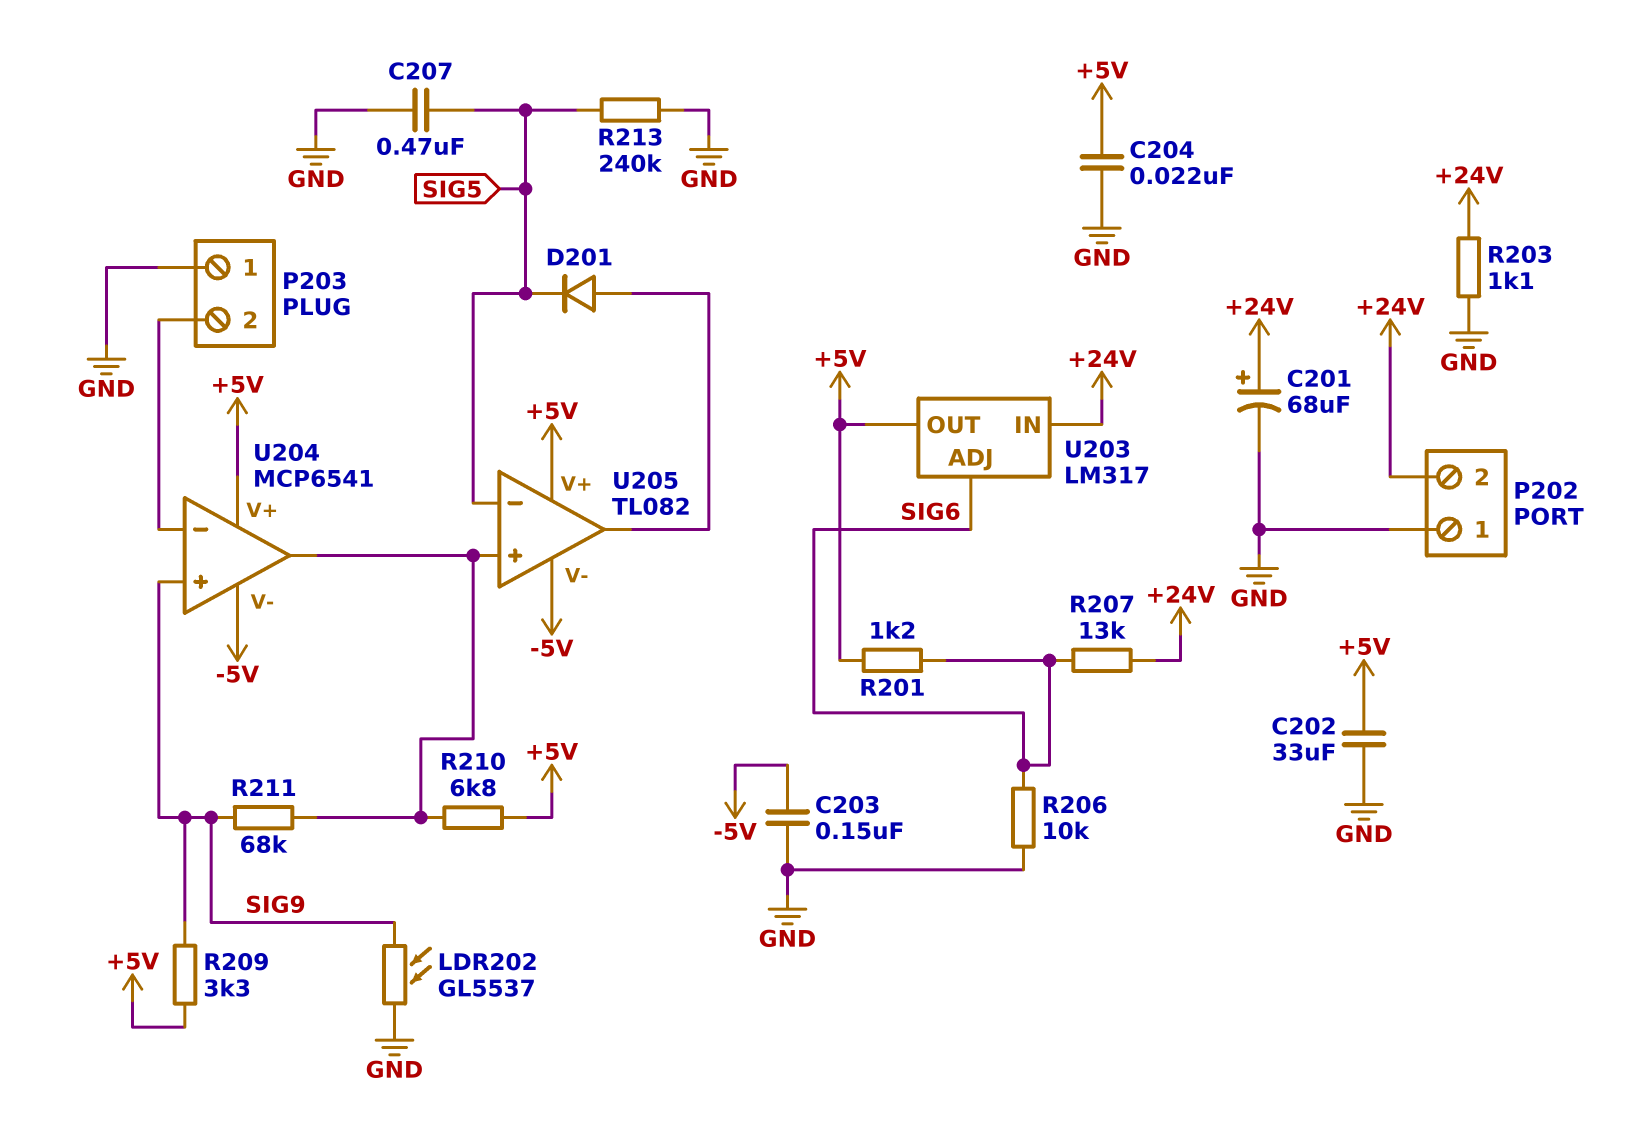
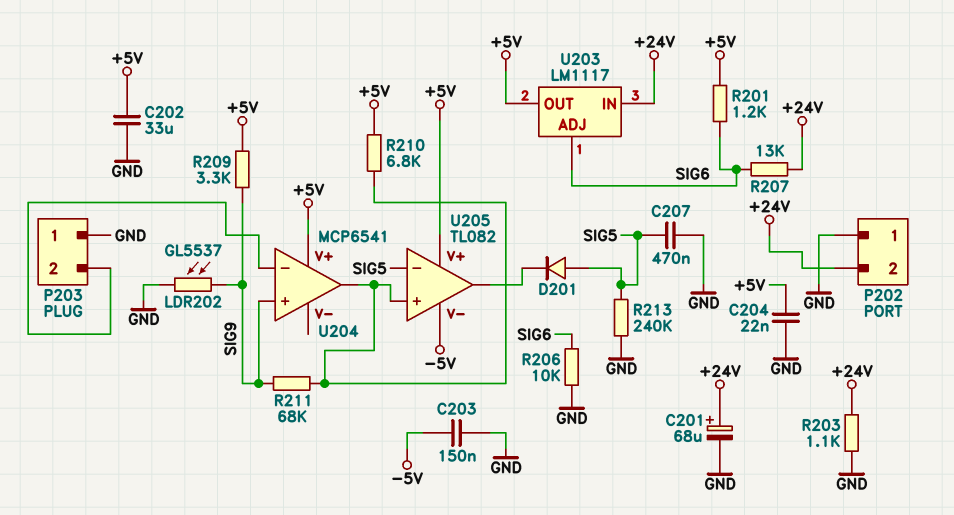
D201: diode (A U205/out, K SIG5) -> diode (A SIG5, K U205/out)
U203: LM317 -> LM1117
U204 pin V-: -5V -> none

